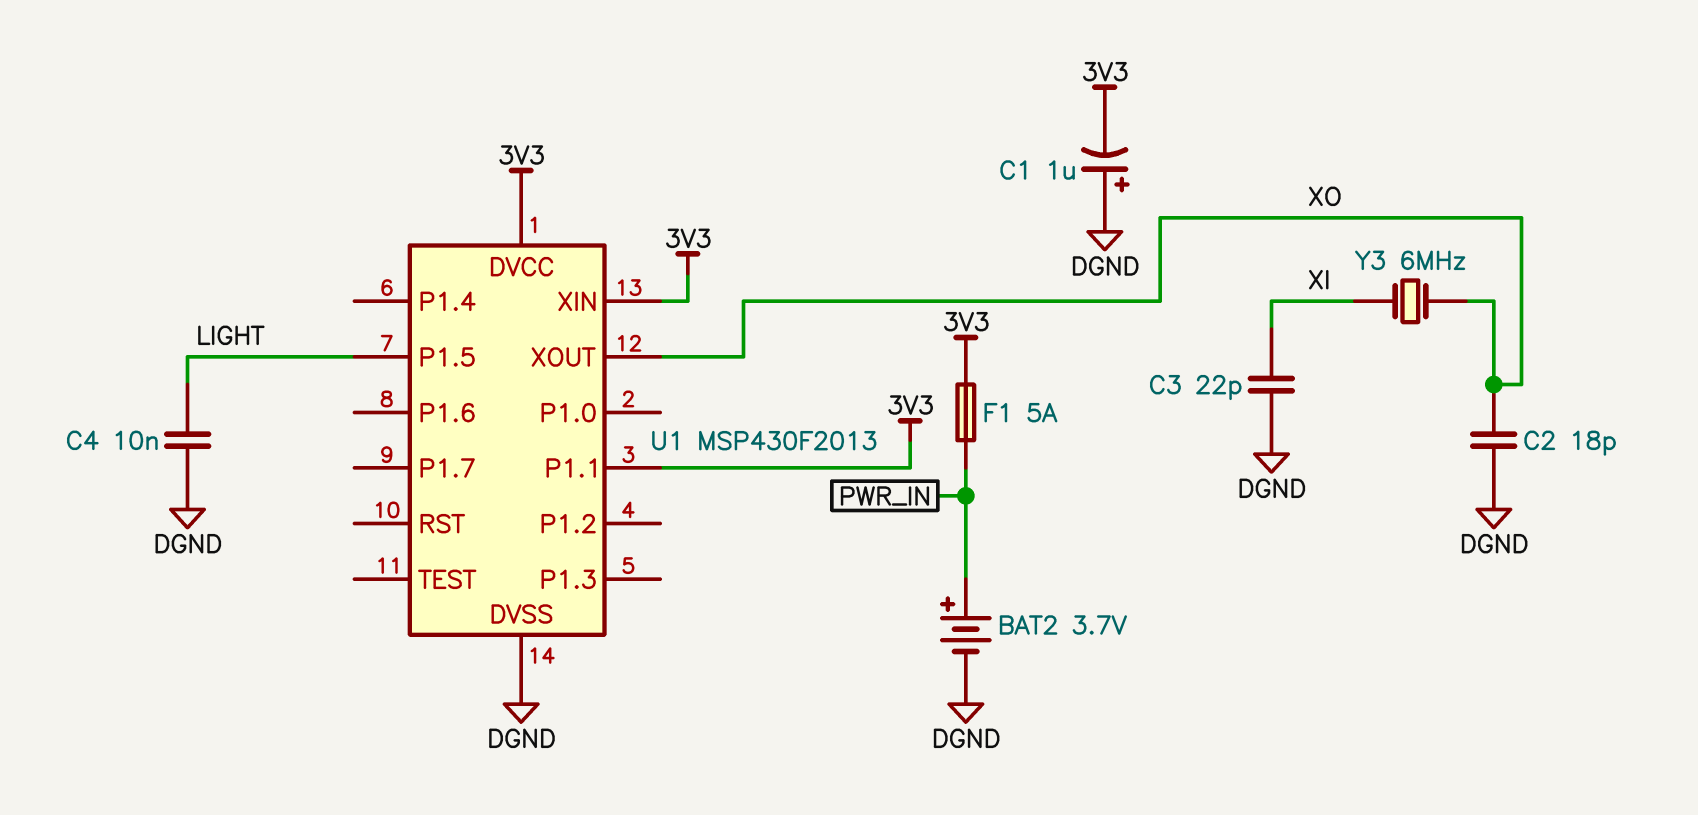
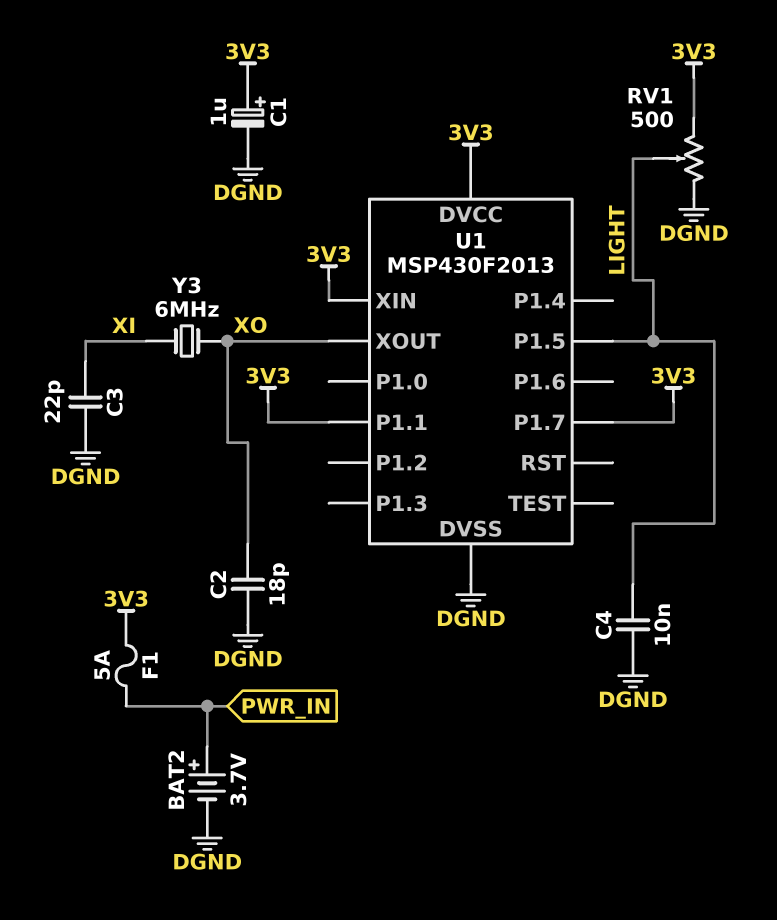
C1: 1uF (plus DGND, minus 3V3) -> 1uF (plus 3V3, minus DGND)
RV1: none -> 500 (3V3, DGND, wiper LIGHT)
U1 pin P1.7: none -> 3V3

